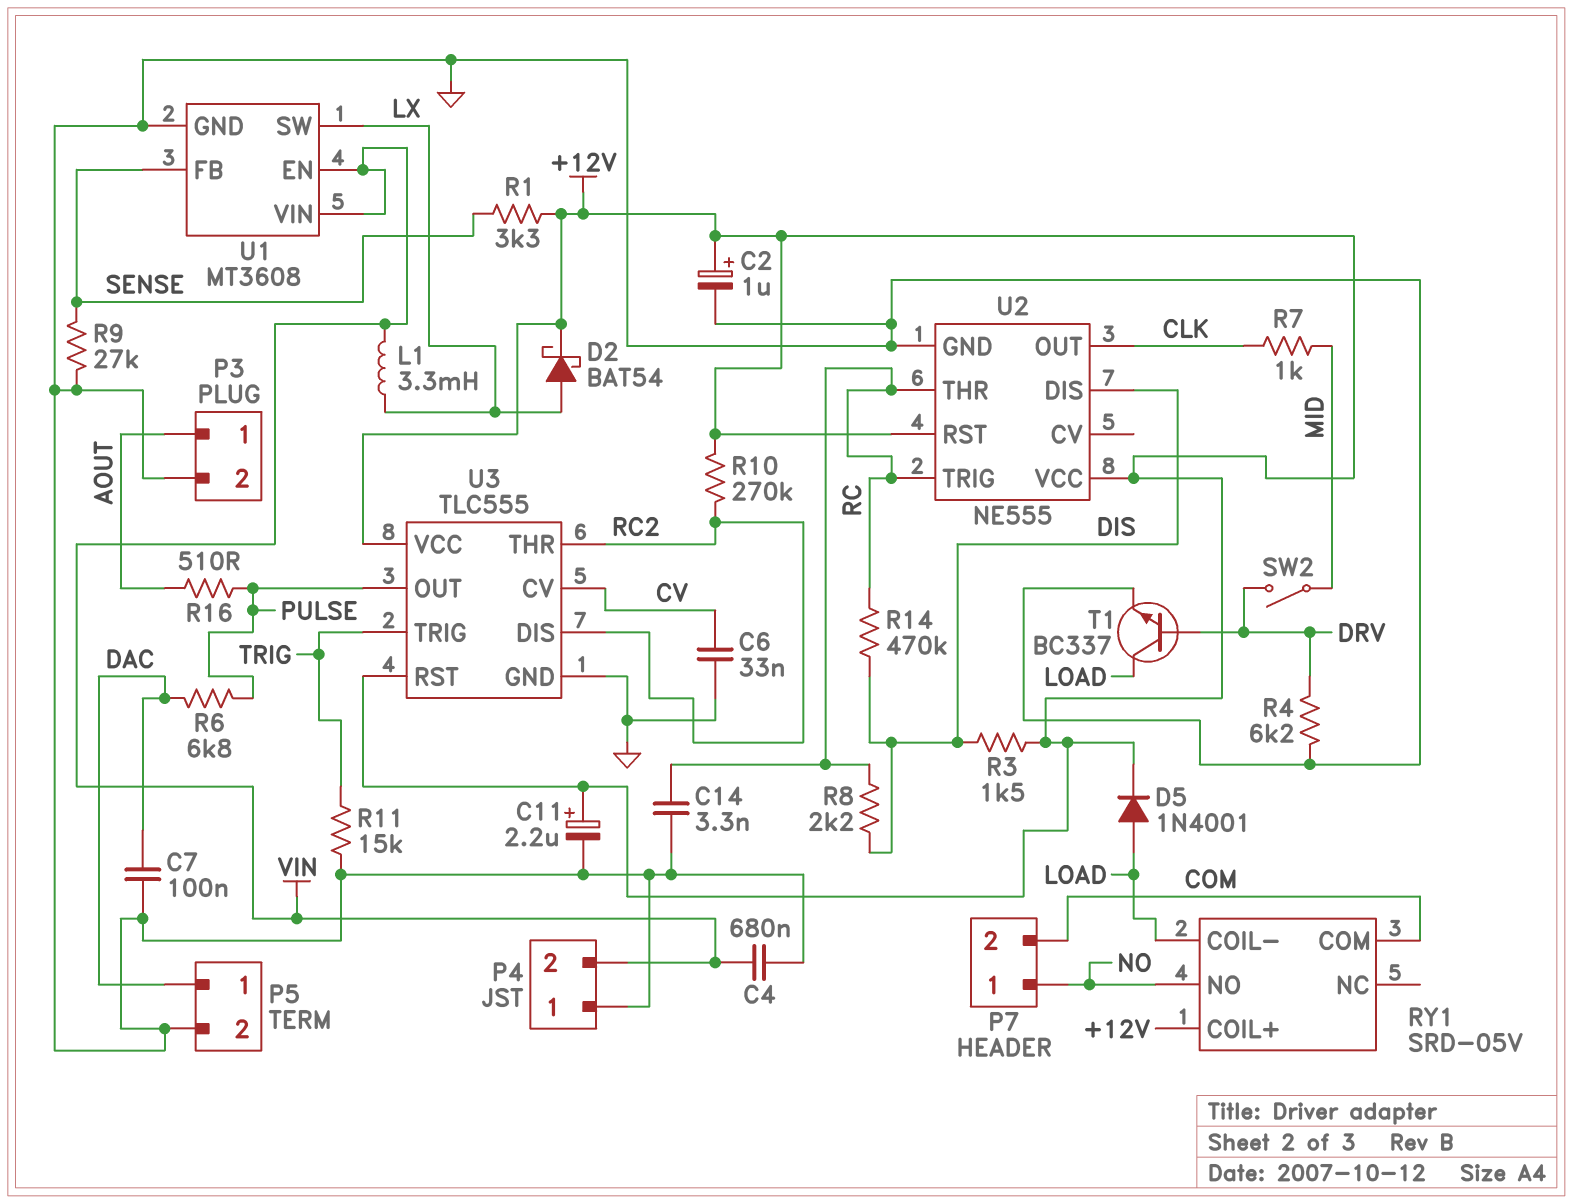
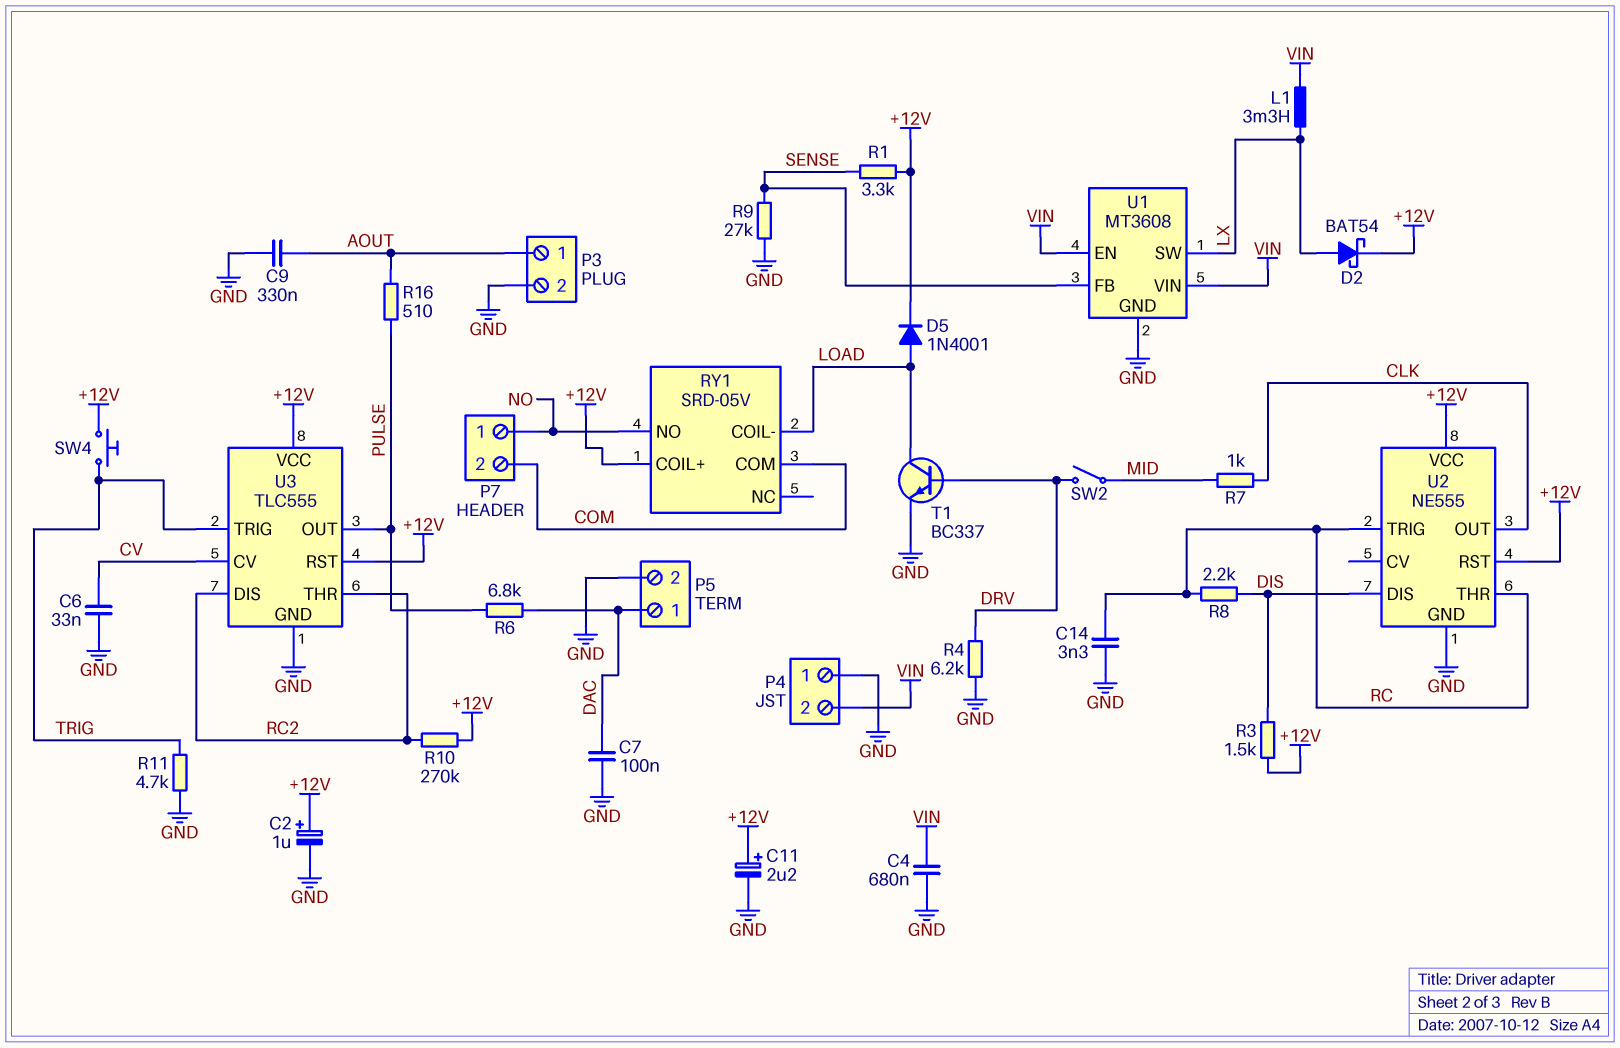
C9: none -> 330nF (AOUT, GND)
R11: 15k (GND, TRIG) -> 4.7k (GND, TRIG)
R14: 470k (DIS, RC) -> none
SW4: none -> button (+12V, TRIG)

